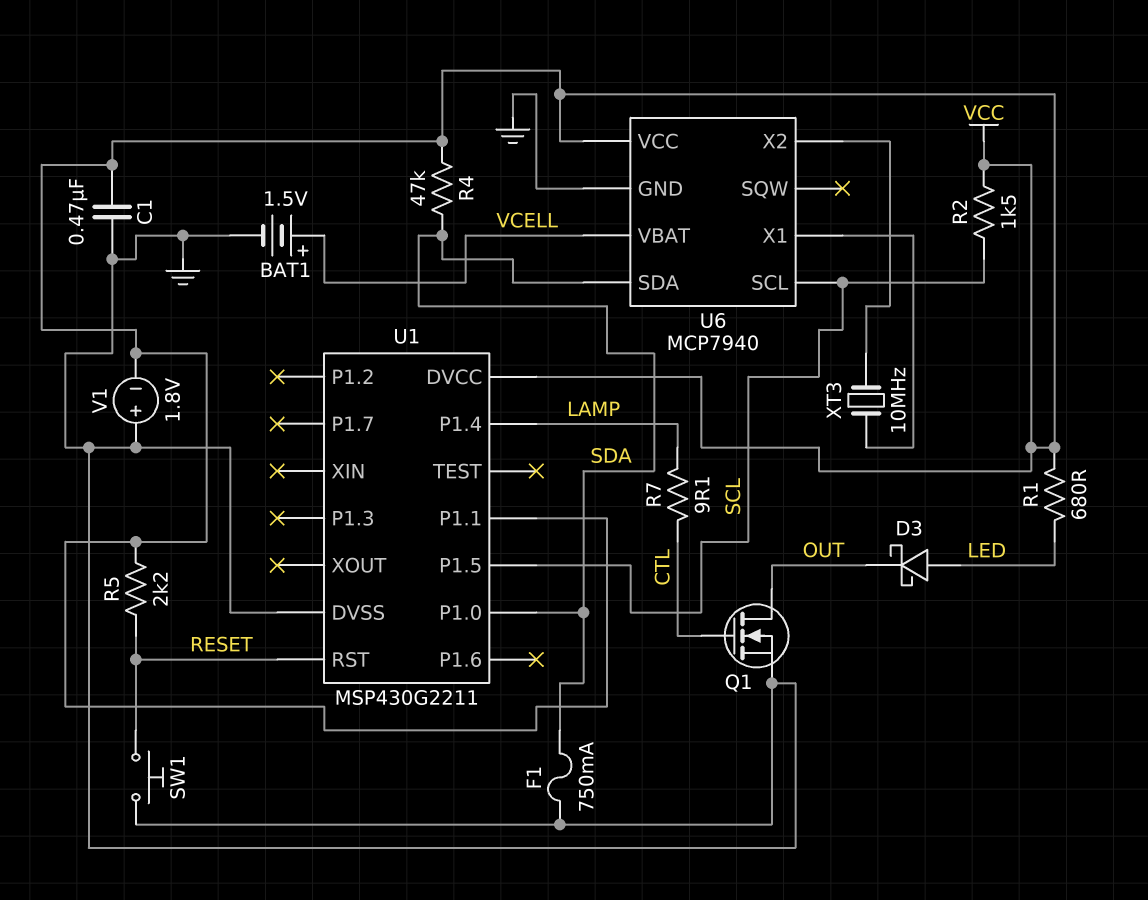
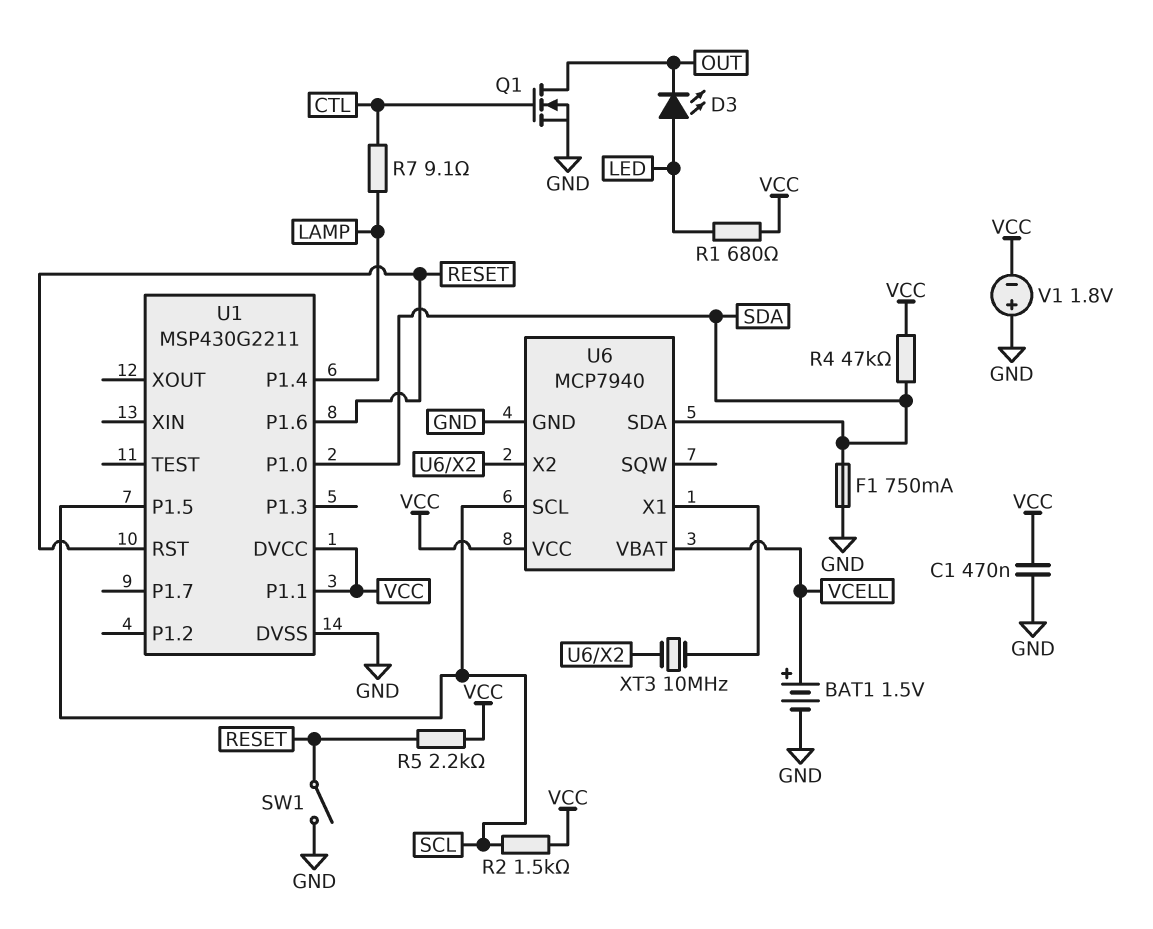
D3: schottky (A LED, K OUT) -> LED (A LED, K OUT)
SW1: button (GND, RESET) -> switch (GND, RESET)
U1 pin P1.6: none -> RESET

